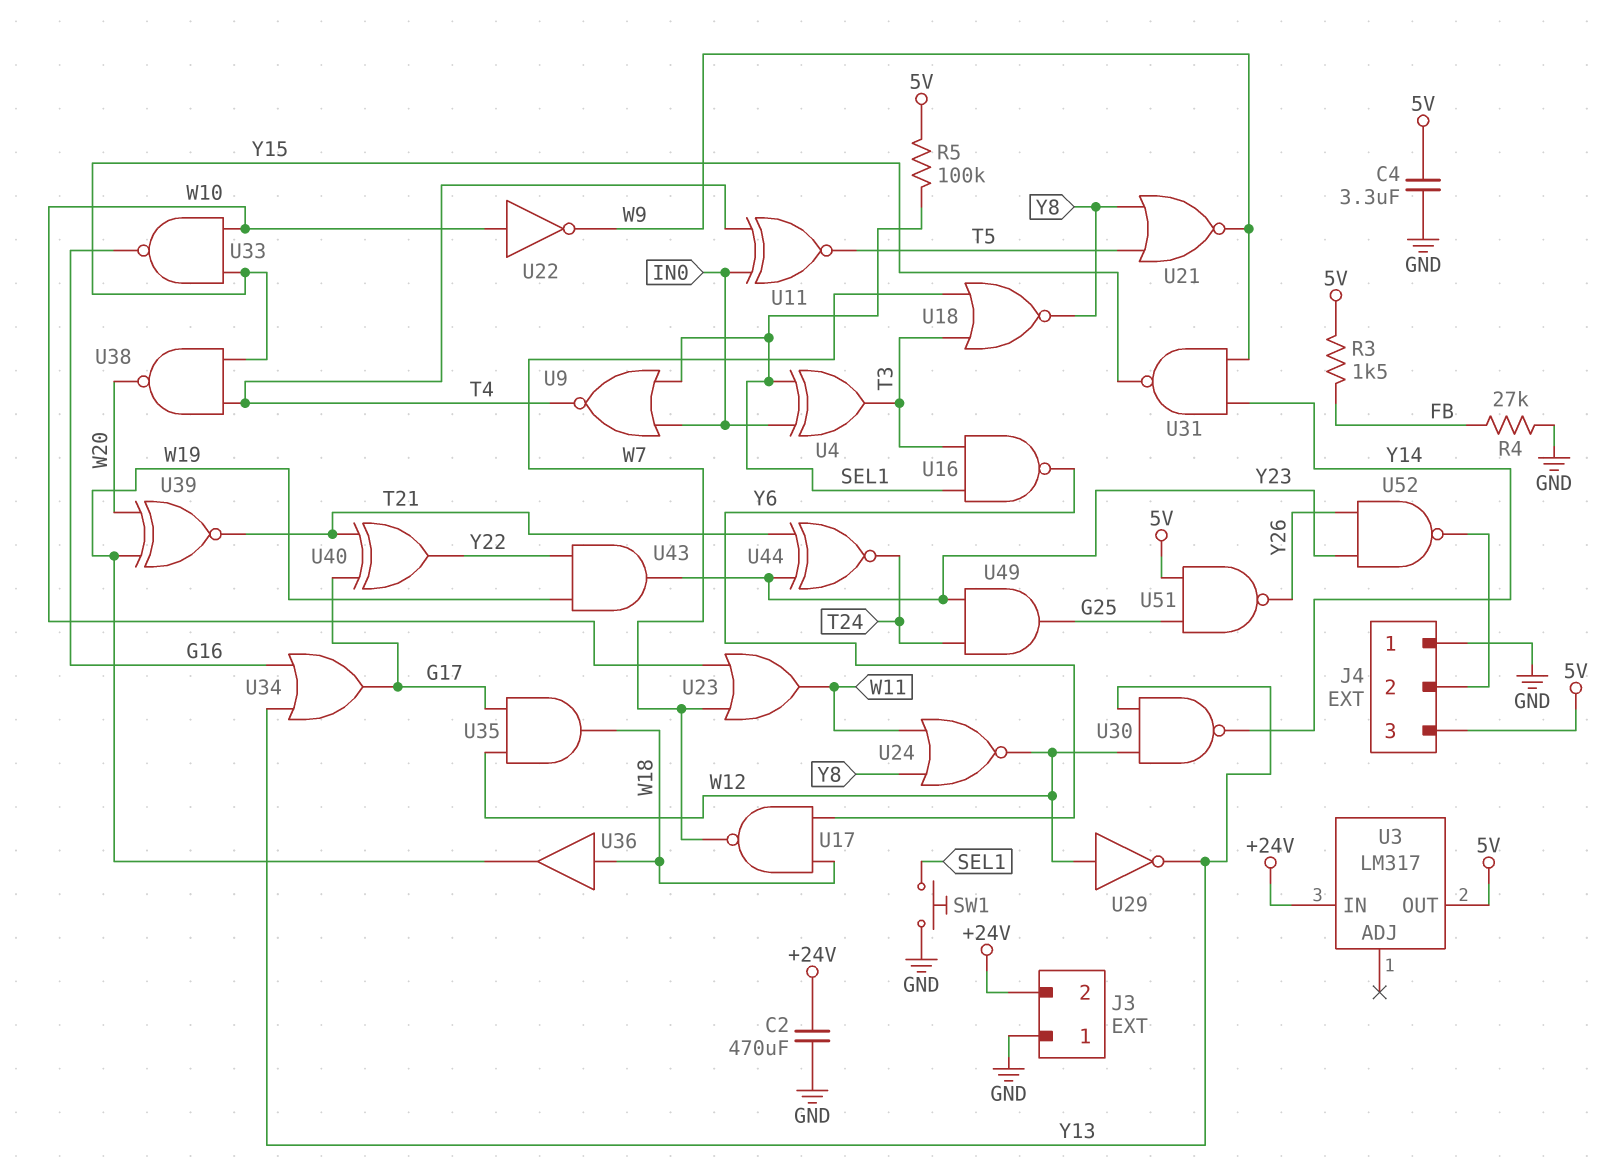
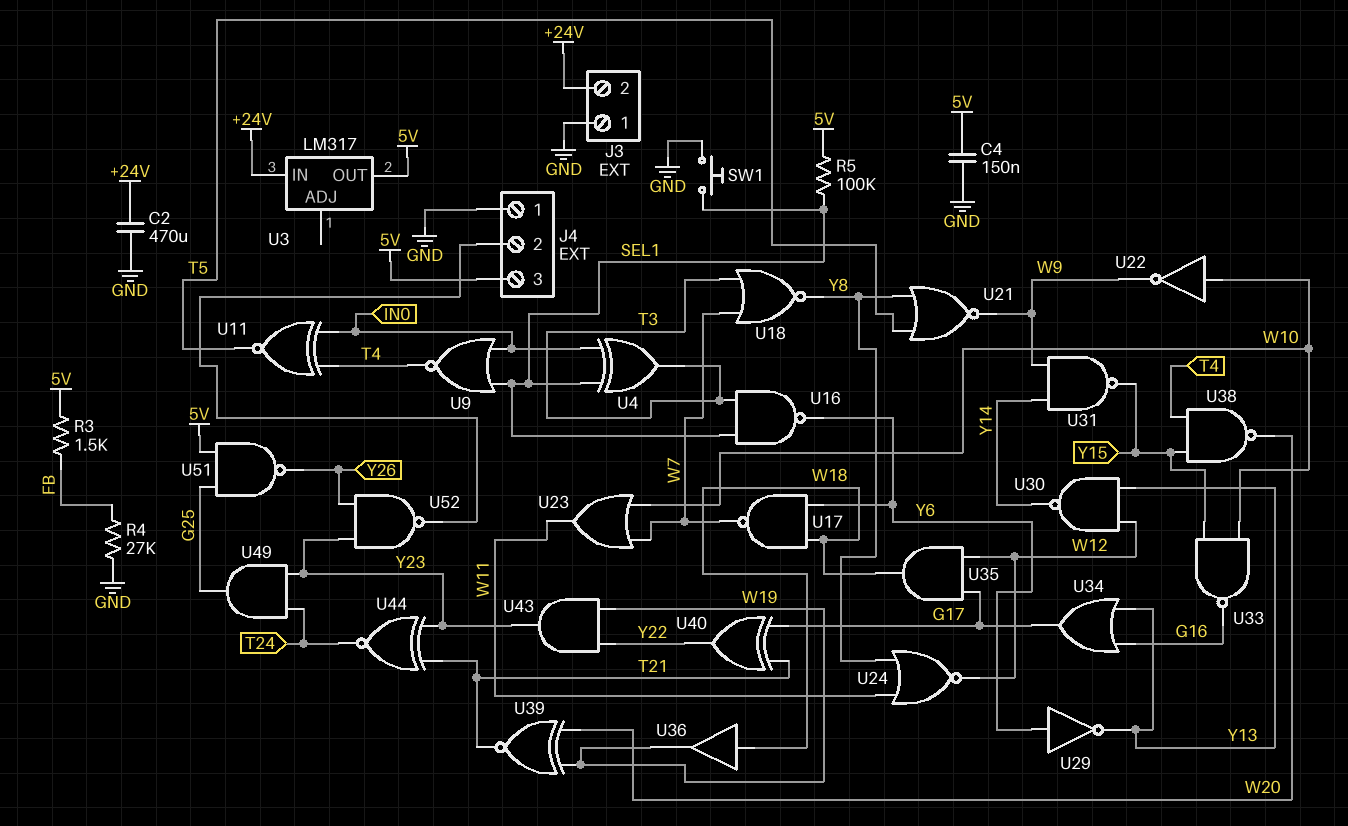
C4: 3.3uF (5V, GND) -> 150nF (5V, GND)
U29: NOT (in W12, out Y13) -> NOT (in Y6, out Y13)

